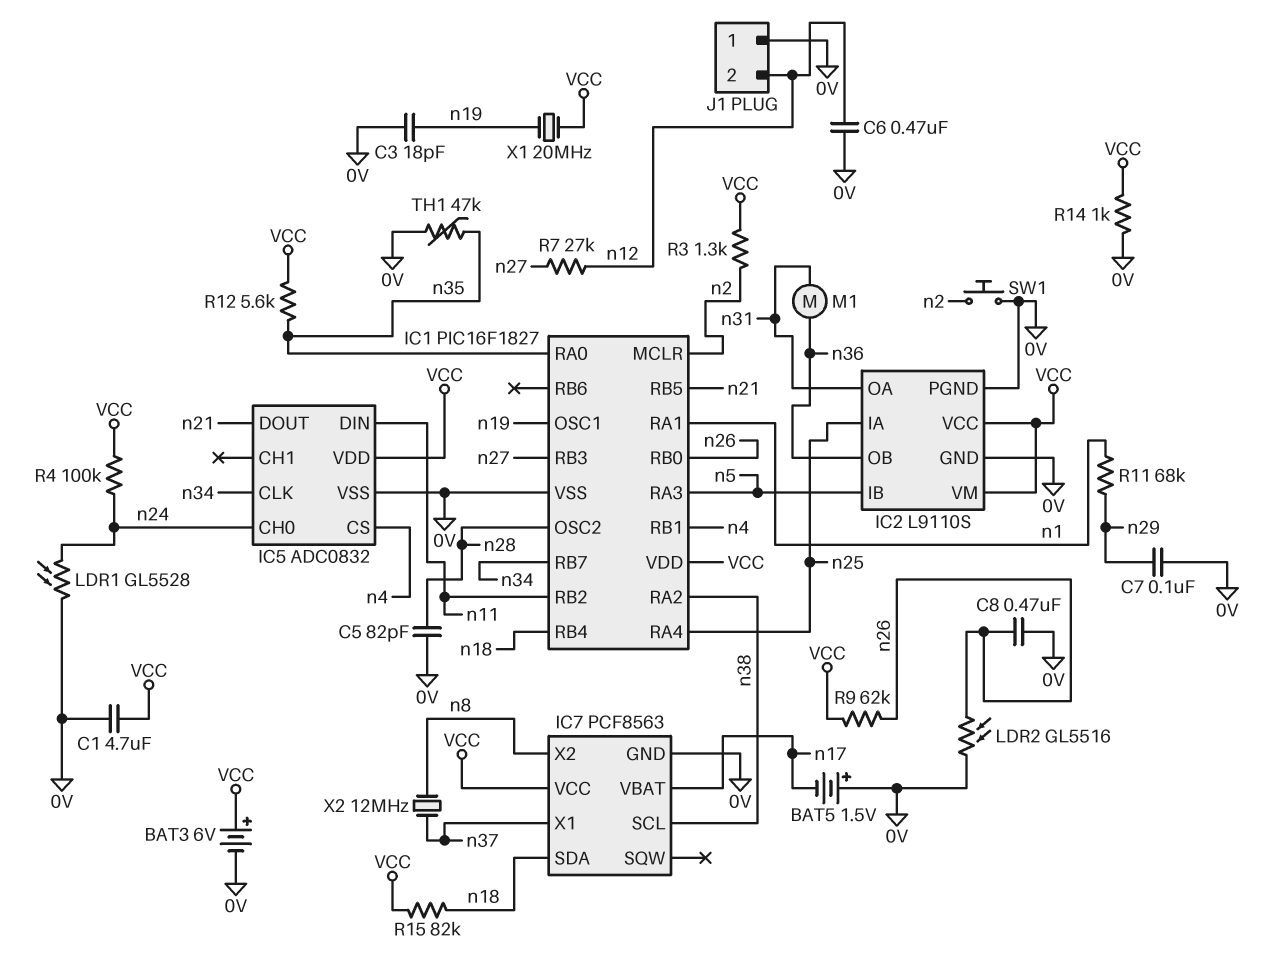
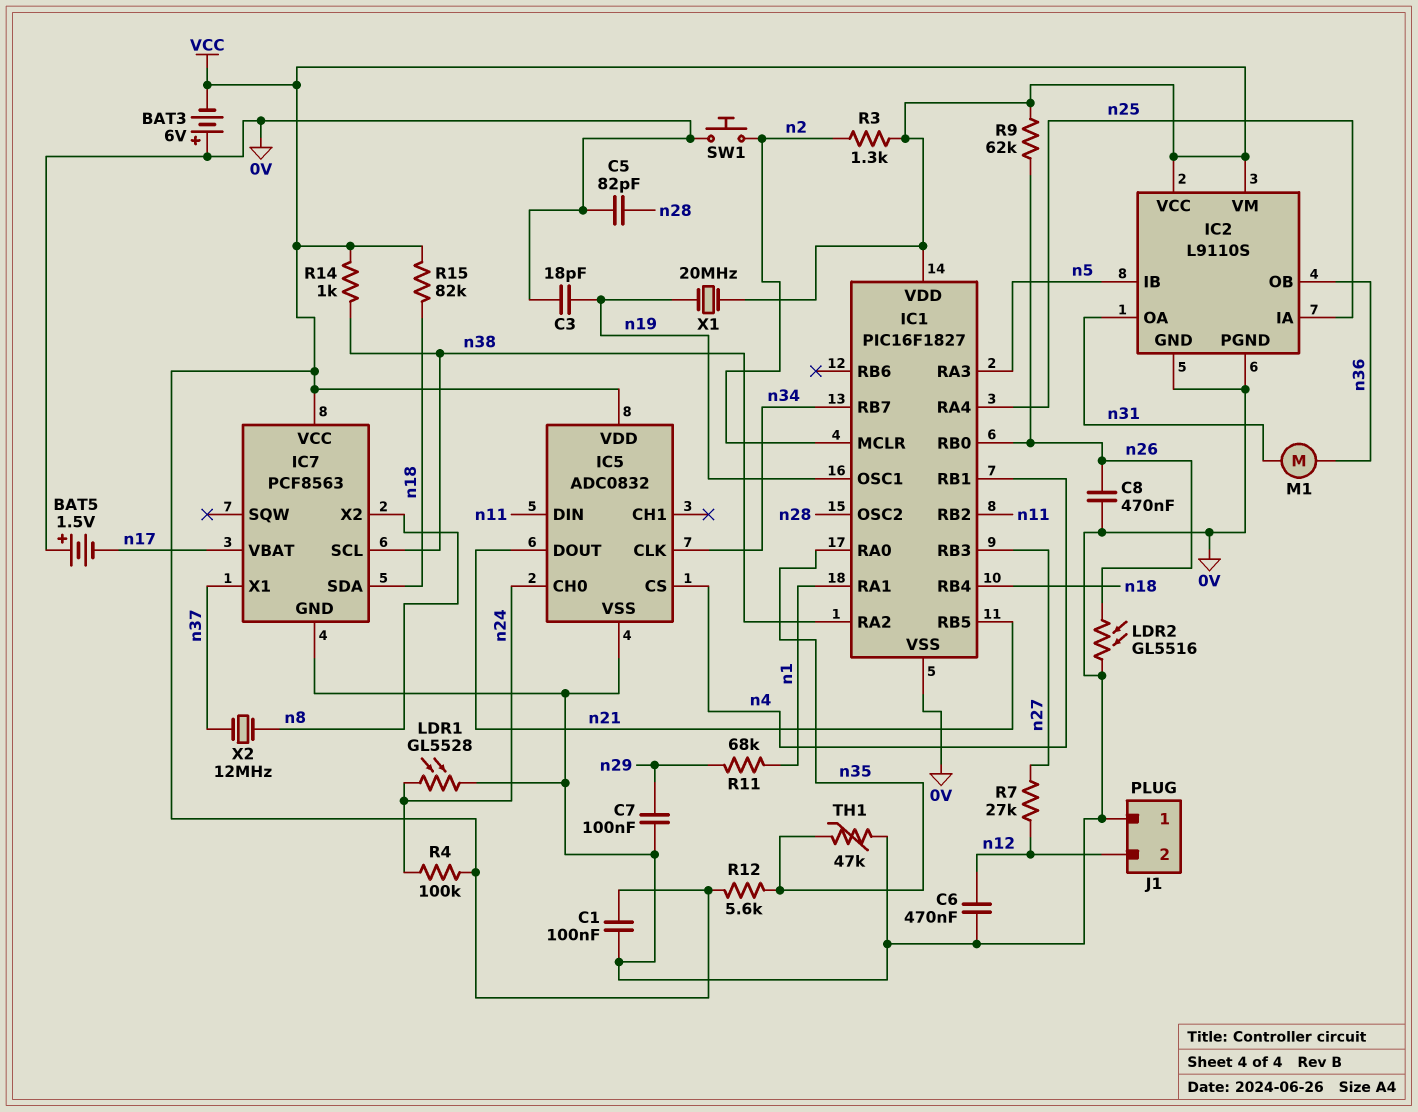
BAT3: 6V (plus VCC, minus 0V) -> 6V (plus 0V, minus VCC)
C1: 4.7uF (0V, VCC) -> 100nF (0V, VCC)
R14: 1k (0V, VCC) -> 1k (VCC, n38)

